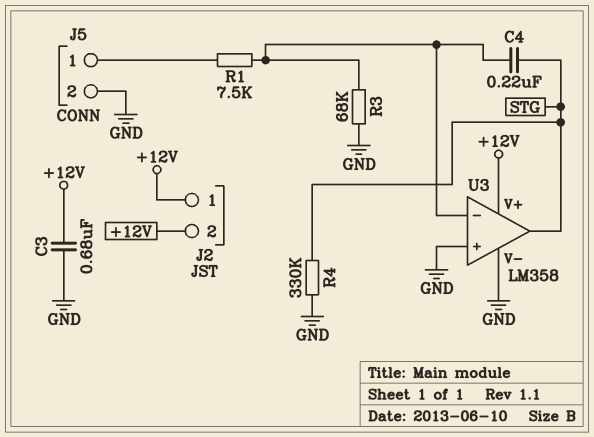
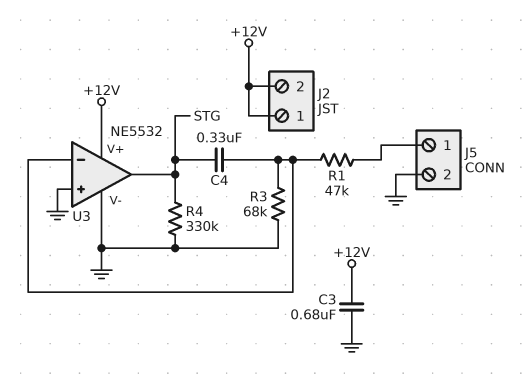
C4: 220nF (STG, U3/in-) -> 330nF (STG, U3/in-)
R1: 7.5k (J5/1, U3/in-) -> 47k (J5/1, U3/in-)
U3: LM358 -> NE5532

